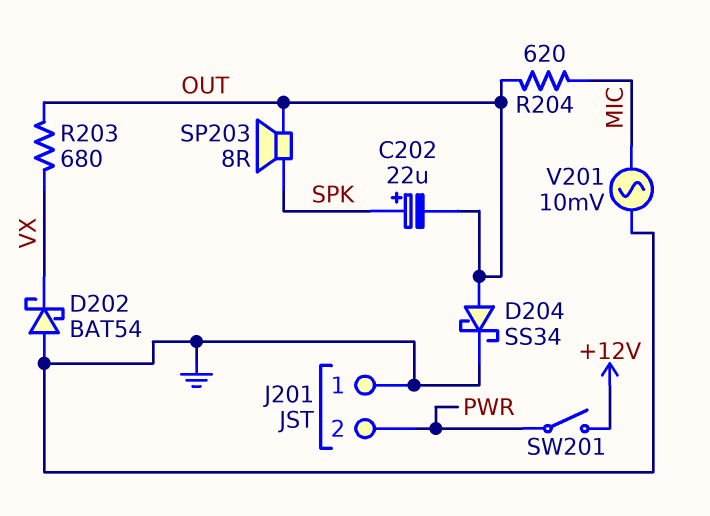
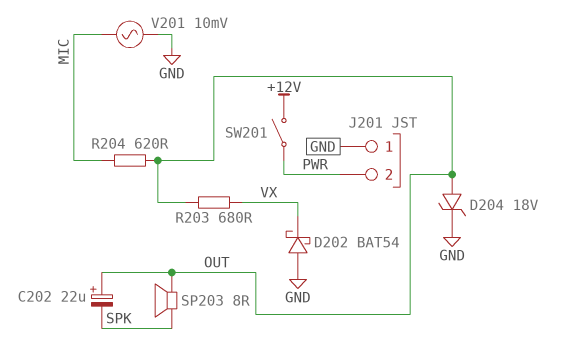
C202: 22uF (plus SPK, minus OUT) -> 22uF (plus OUT, minus SPK)
D204: schottky SS34 (A OUT, K GND) -> zener 18V (A OUT, K GND)

